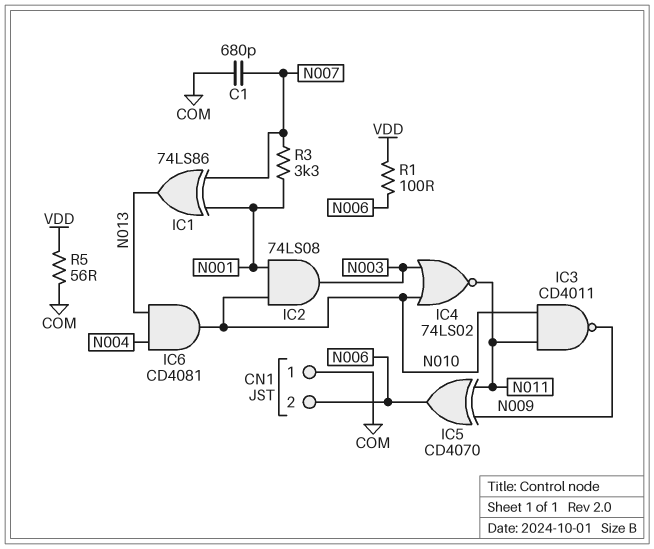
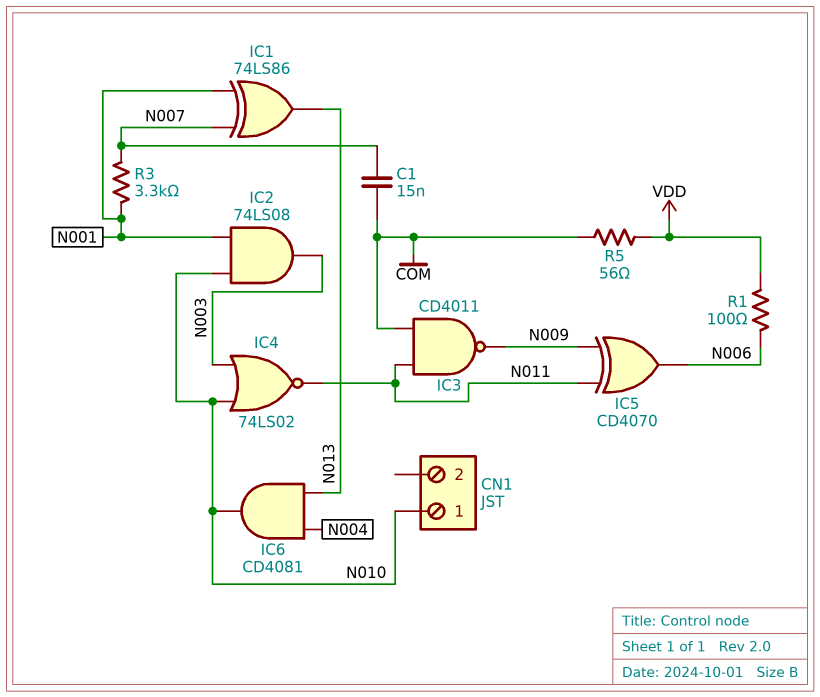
C1: 680pF (COM, N007) -> 15nF (COM, N007)
CN1 pin 1: COM -> N010
CN1 pin 2: N006 -> none
IC3: NAND CD4011 (in N010, in N011, out N009) -> NAND CD4011 (in COM, in N011, out N009)

